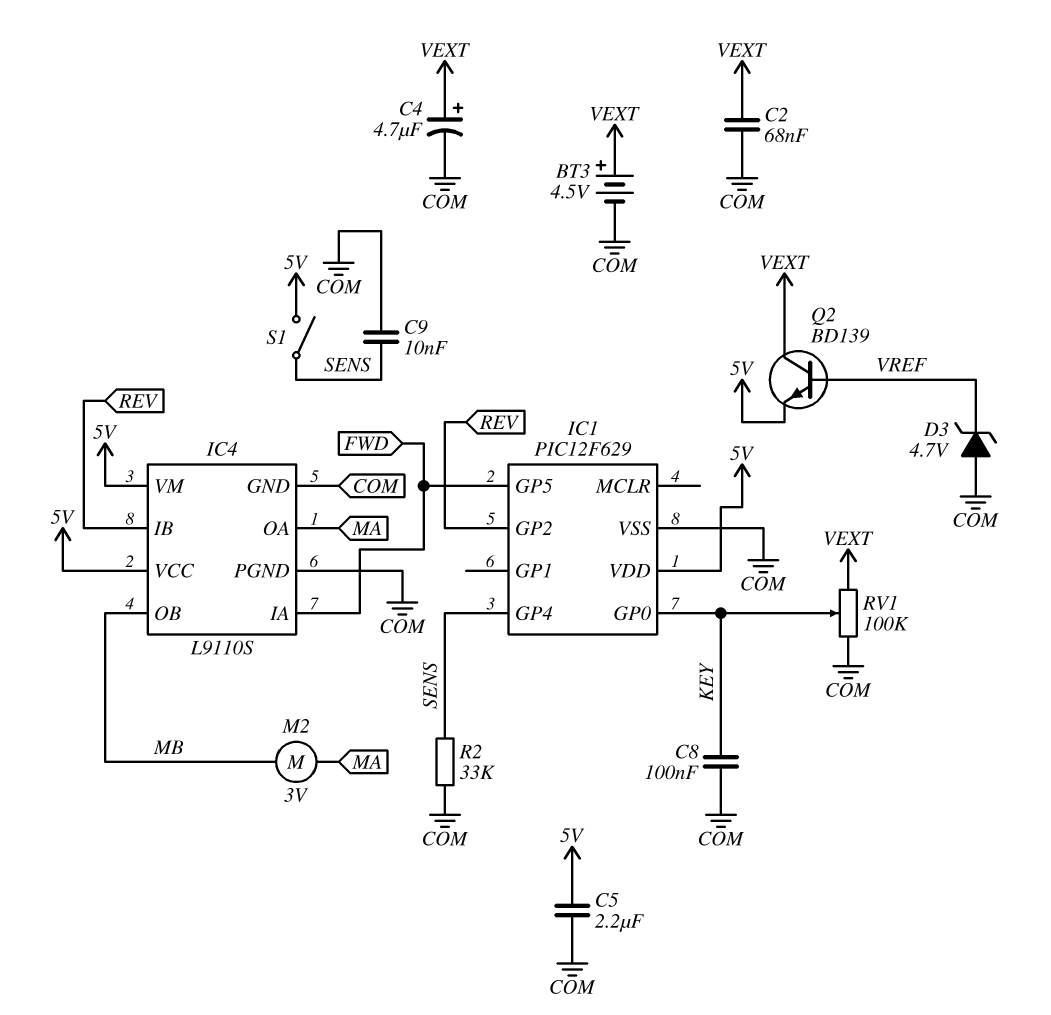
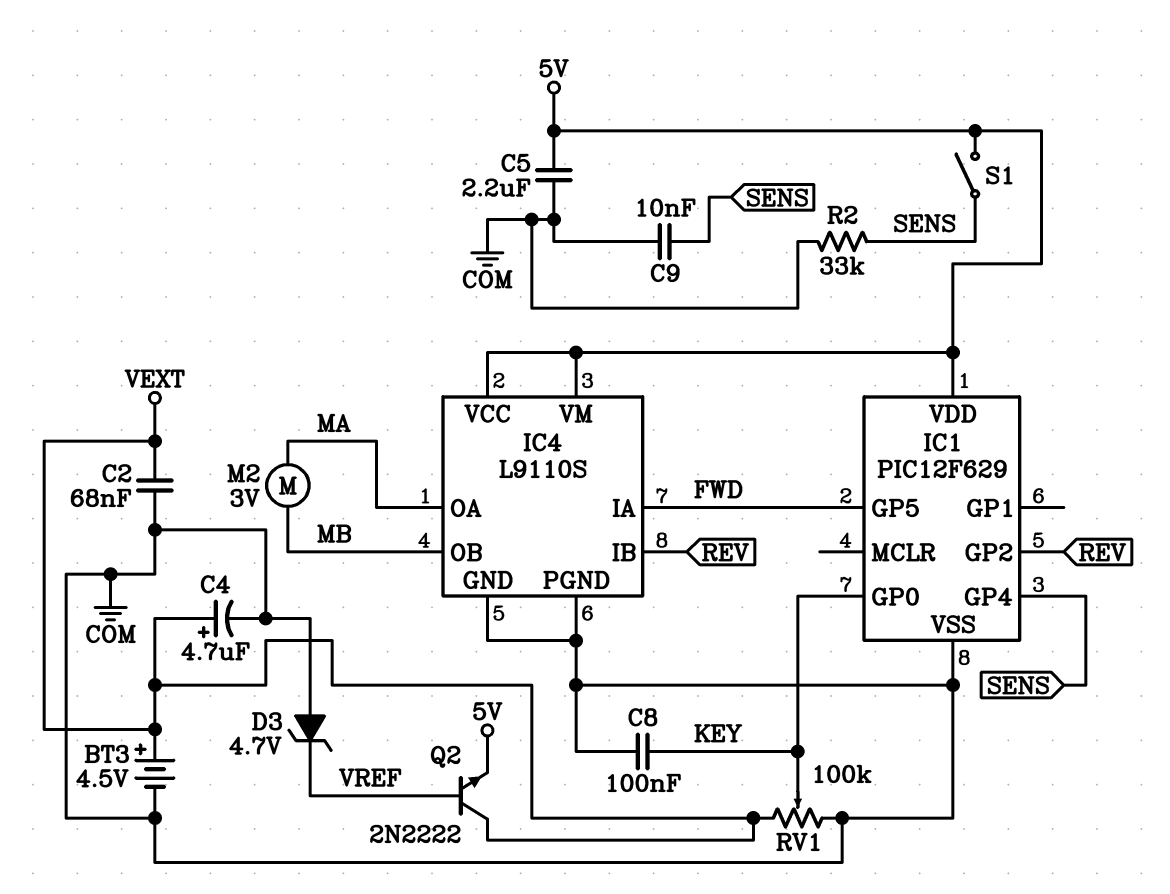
Q2: NPN BD139 (B VREF, C VEXT, E 5V) -> NPN 2N2222 (B VREF, C VEXT, E 5V)

